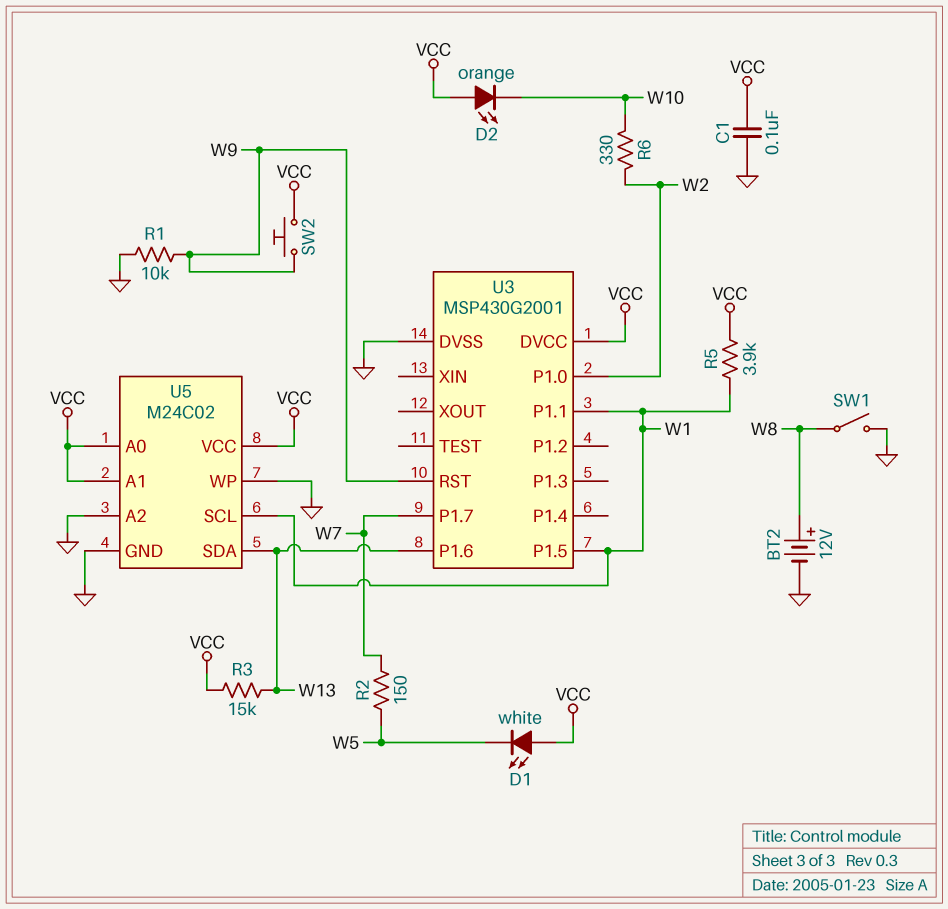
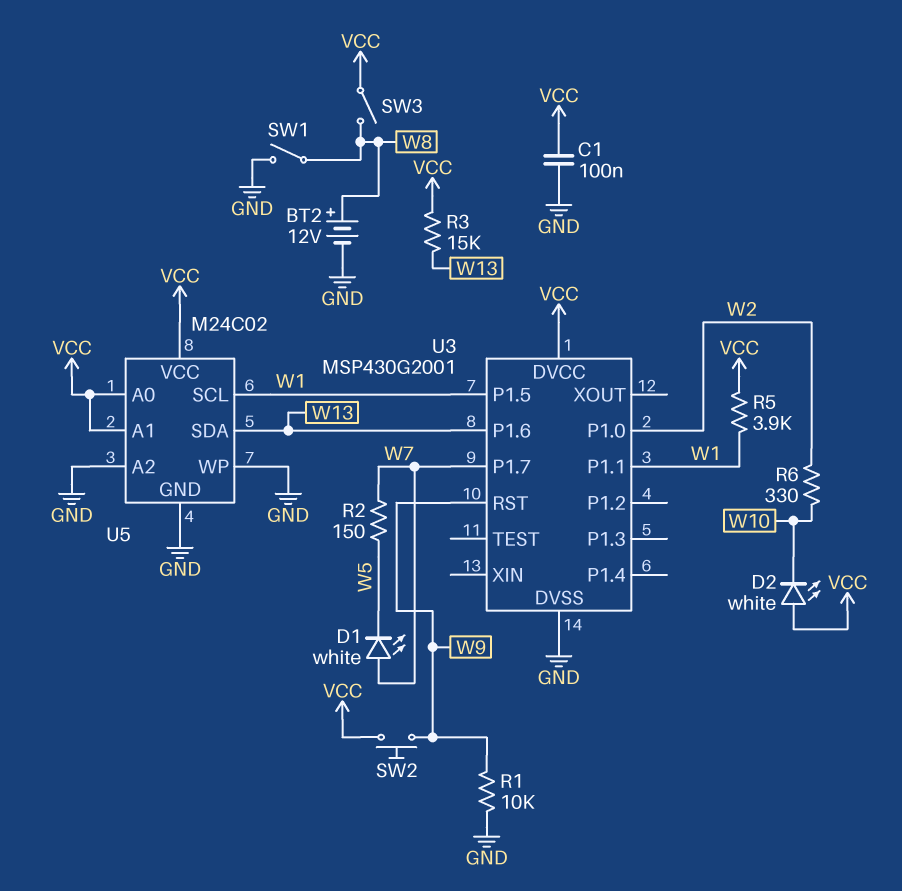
D1: LED white (A VCC, K W5) -> LED white (A W7, K W5)
D2: LED orange (A VCC, K W10) -> LED white (A VCC, K W10)
SW3: none -> switch (VCC, W8)

